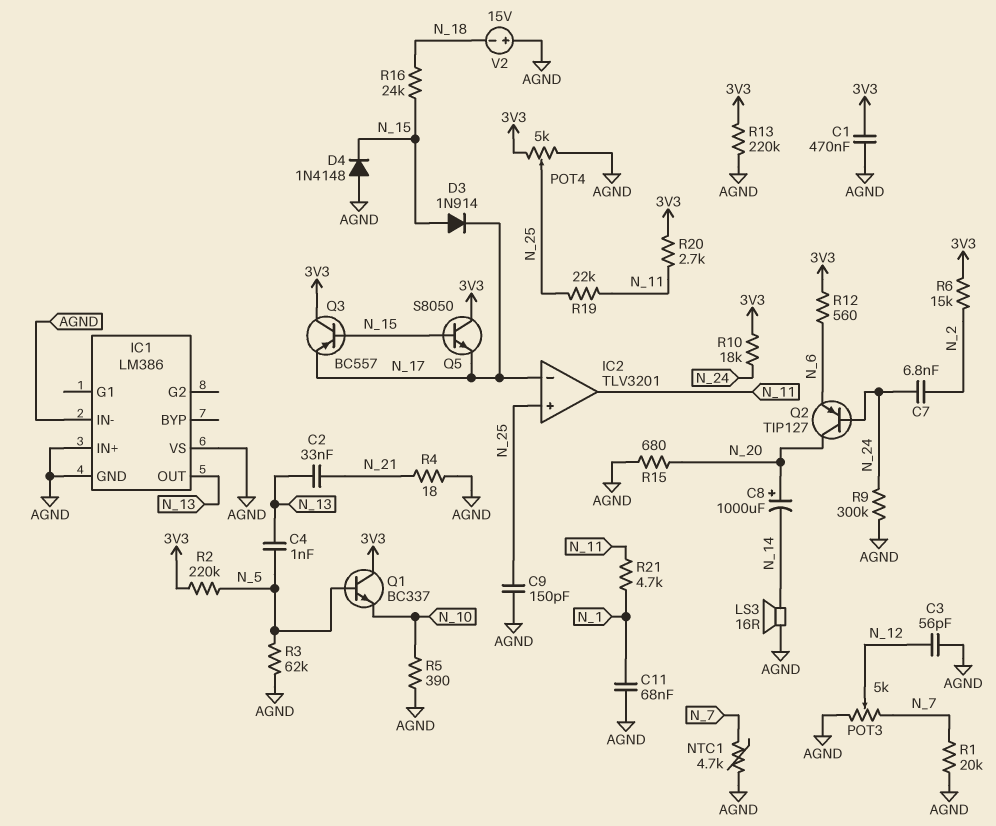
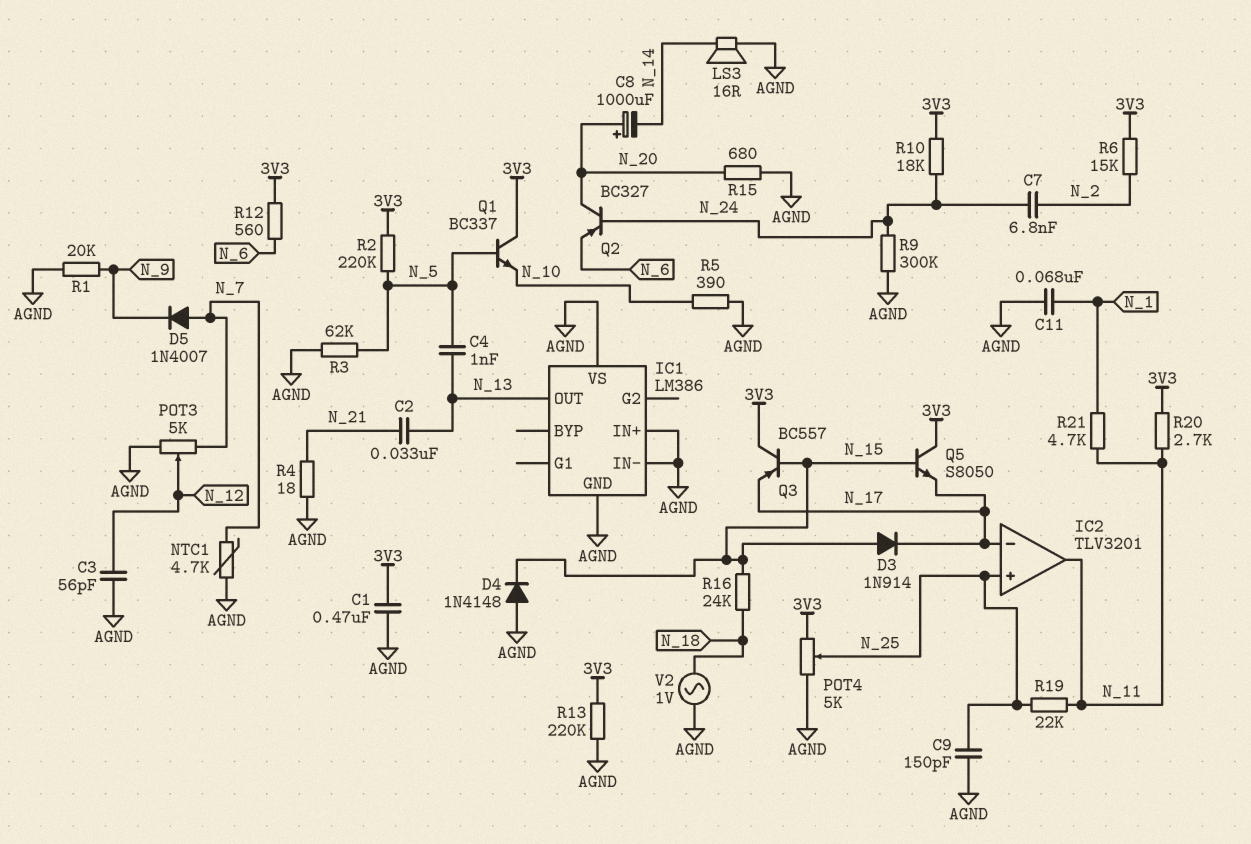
D5: none -> diode 1N4007 (A N_7, K N_9)
Q2: PNP TIP127 (B N_24, C N_20, E N_6) -> PNP BC327 (B N_24, C N_20, E N_6)
R1: 20k (AGND, N_7) -> 20k (AGND, N_9)
V2: 15V (plus AGND, minus N_18) -> AC 1V (AGND, N_18)

